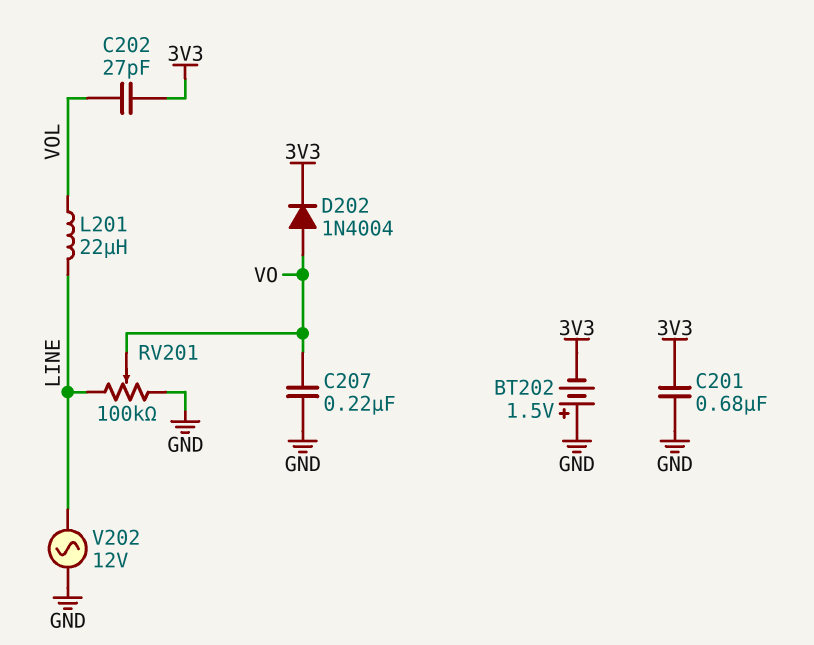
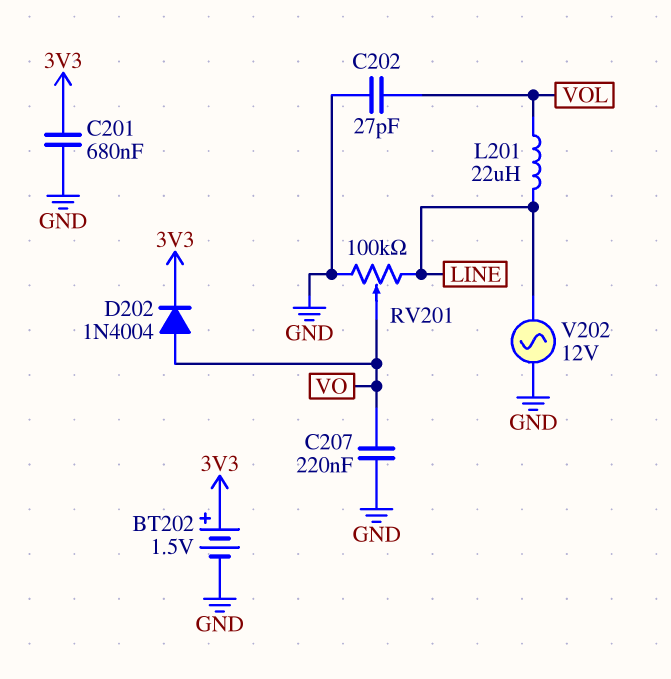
BT202: 1.5V (plus GND, minus 3V3) -> 1.5V (plus 3V3, minus GND)
C202: 27pF (3V3, VOL) -> 27pF (GND, VOL)

